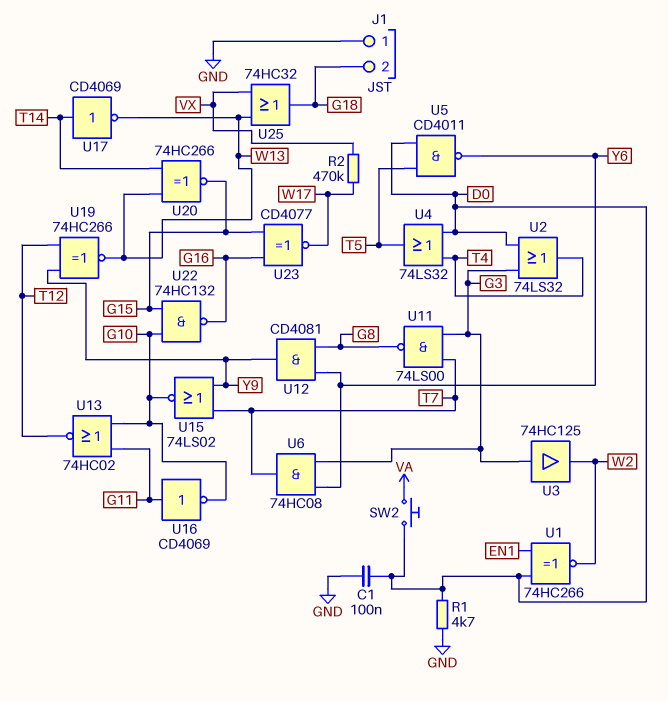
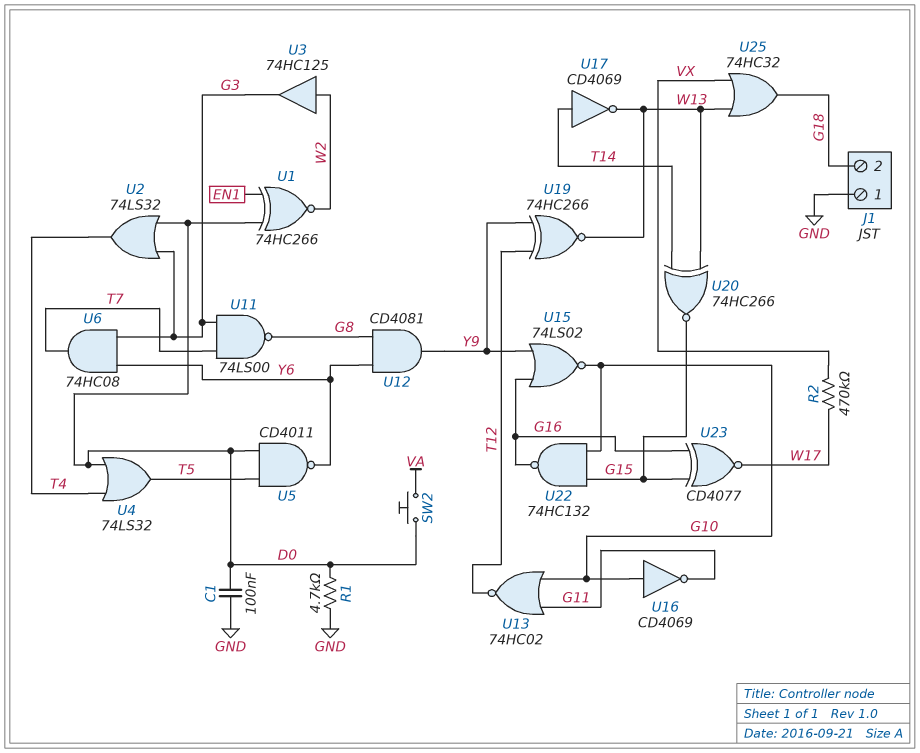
U3: buffer 74HC125 (in G3, out W2) -> buffer 74HC125 (in W2, out G3)
U15: NOR 74LS02 (in T7, in Y9, out G10) -> NOR 74LS02 (in G16, in Y9, out G10)
U16: NOT CD4069 (in G11, out G10) -> NOT CD4069 (in G10, out G11)

